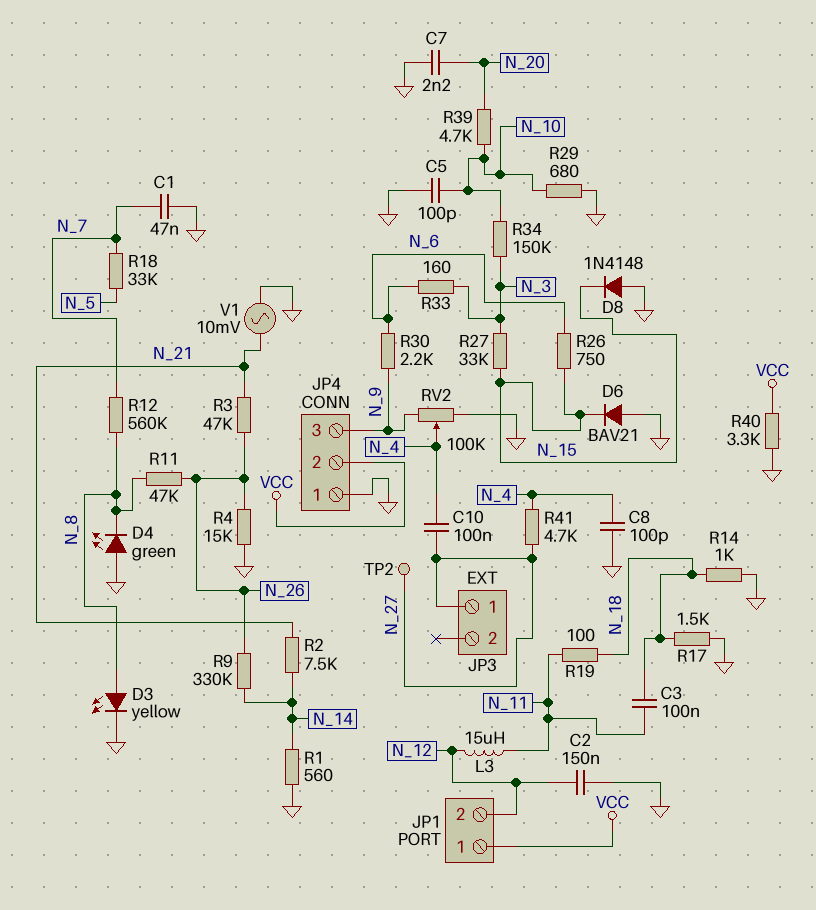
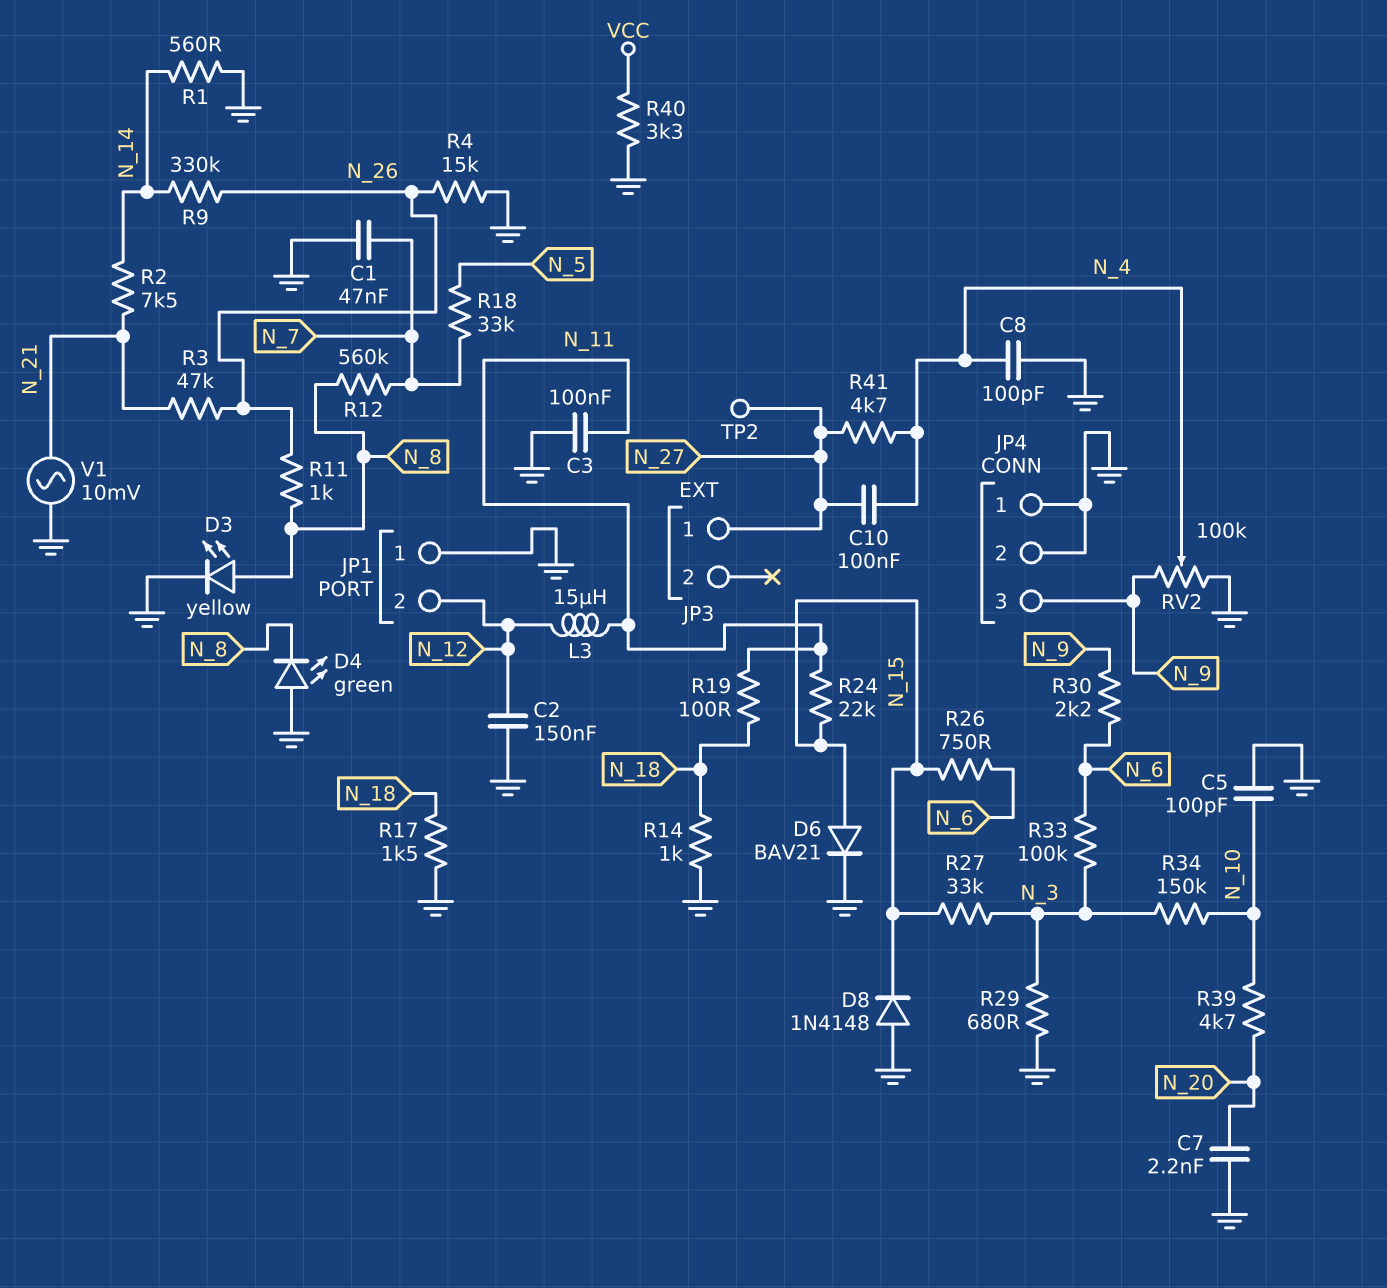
C3: 100nF (N_11, N_18) -> 100nF (GND, N_11)
D6: diode BAV21 (A GND, K N_15) -> diode BAV21 (A N_15, K GND)
JP1 pin 1: VCC -> GND
JP4 pin 2: VCC -> GND
R11: 47k (N_8, N_26) -> 1k (N_8, N_26)
R24: none -> 22k (N_11, N_15)
R29: 680 (GND, N_10) -> 680 (GND, N_3)
R33: 160 (N_3, N_6) -> 100k (N_3, N_6)

